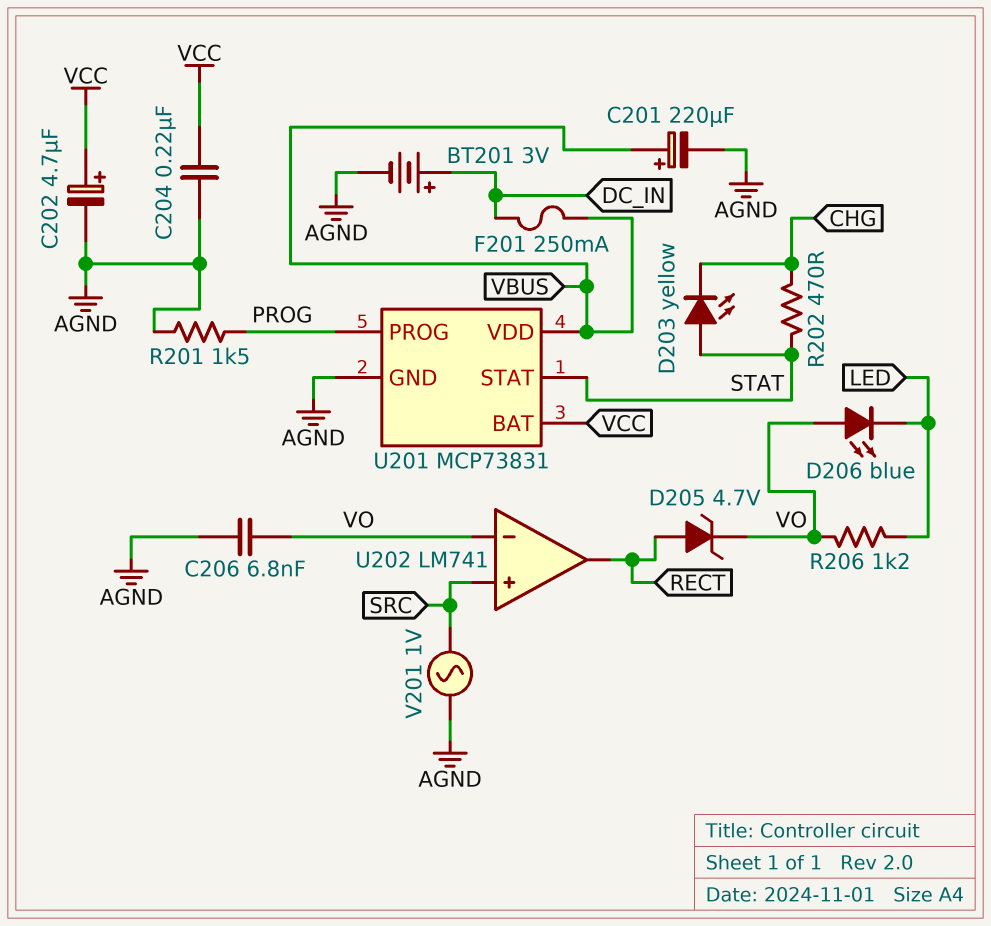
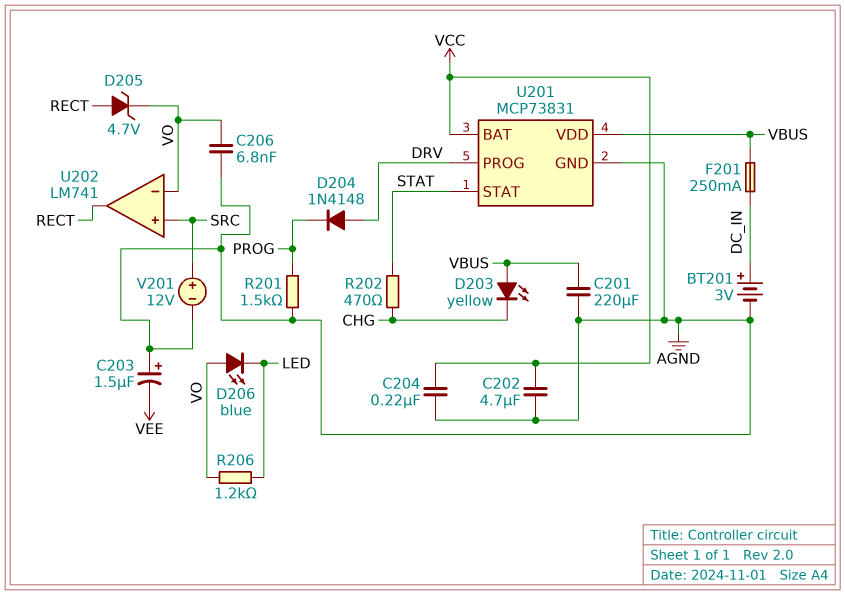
C201: 220uF (plus VBUS, minus AGND) -> 220uF (AGND, VBUS)
C202: 4.7uF (plus VCC, minus AGND) -> 4.7uF (AGND, VCC)
C203: none -> 1.5uF (plus AGND, minus VEE)
D203: LED yellow (A STAT, K CHG) -> LED yellow (A VBUS, K CHG)
D204: none -> diode 1N4148 (A DRV, K PROG)
U201 pin PROG: PROG -> DRV
V201: AC 1V (AGND, SRC) -> 12V (plus SRC, minus AGND)

